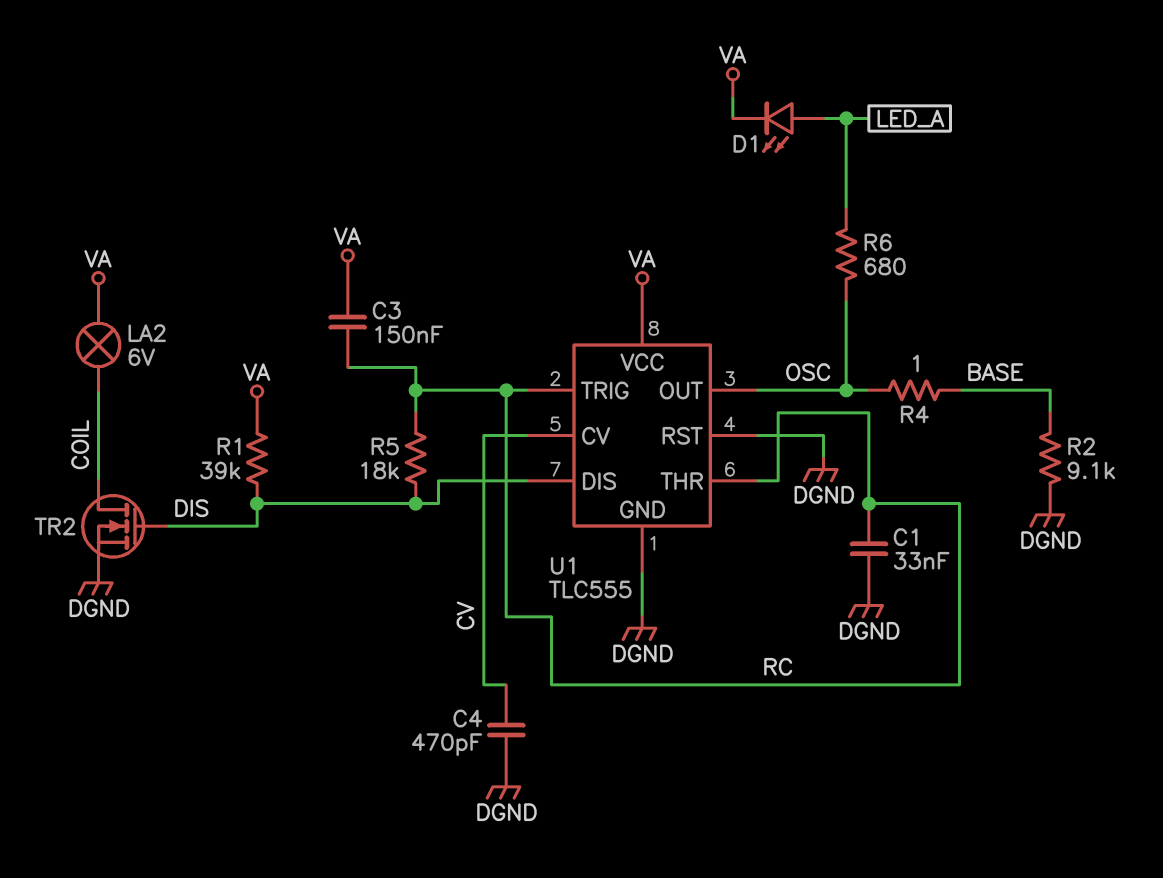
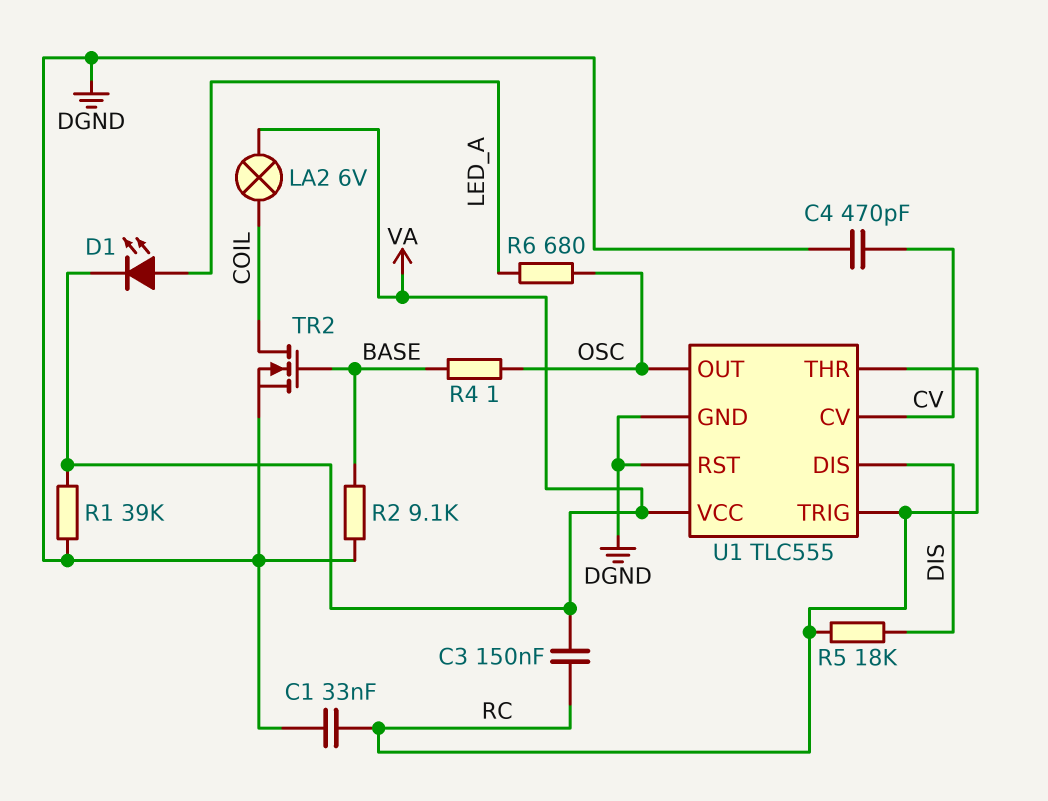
R1: 39k (DIS, VA) -> 39k (DGND, VA)
TR2: NMOS (G DIS, D COIL, S DGND) -> NMOS (G BASE, D COIL, S DGND)

